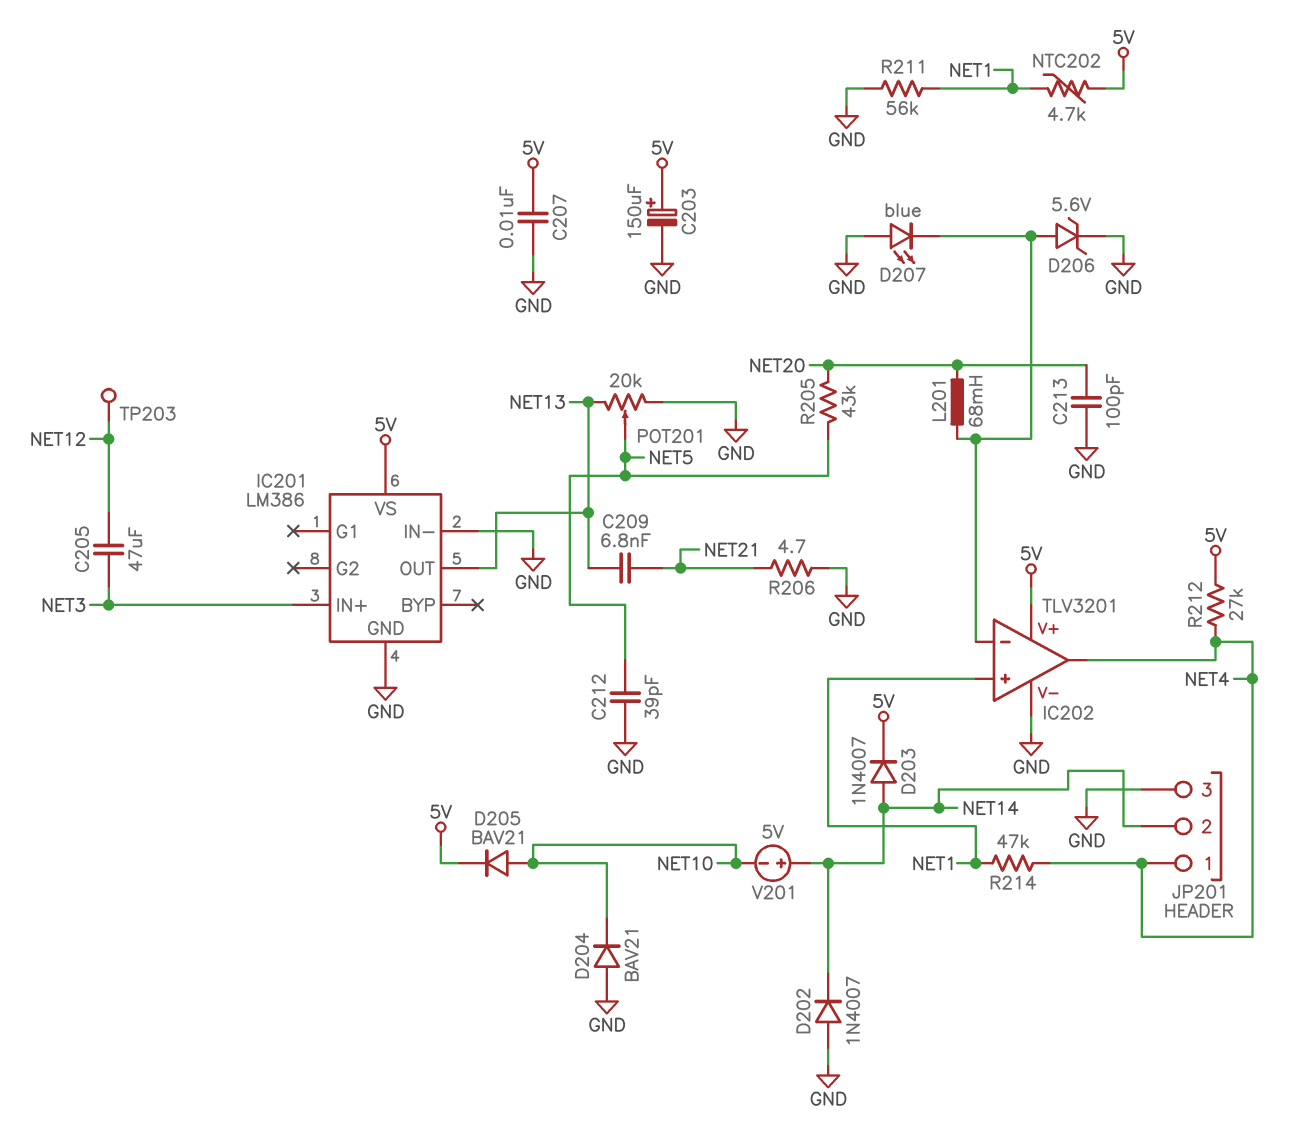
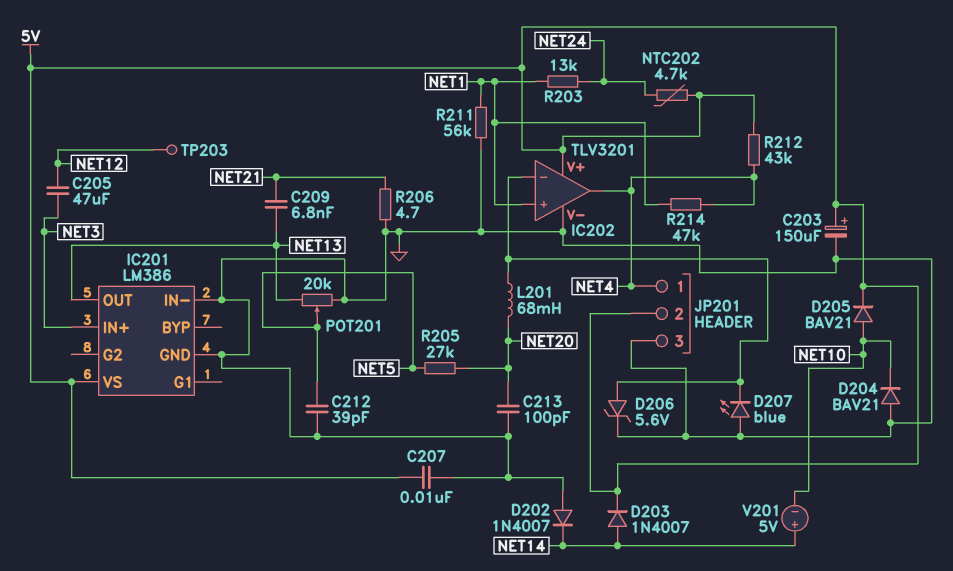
JP201 pin 2: NET14 -> 5V
NTC202: 4.7k (5V, NET1) -> 4.7k (5V, NET24)
R203: none -> 13k (NET1, NET24)
R205: 43k (NET5, NET20) -> 27k (NET5, NET20)
R212: 27k (5V, NET4) -> 43k (5V, NET4)

